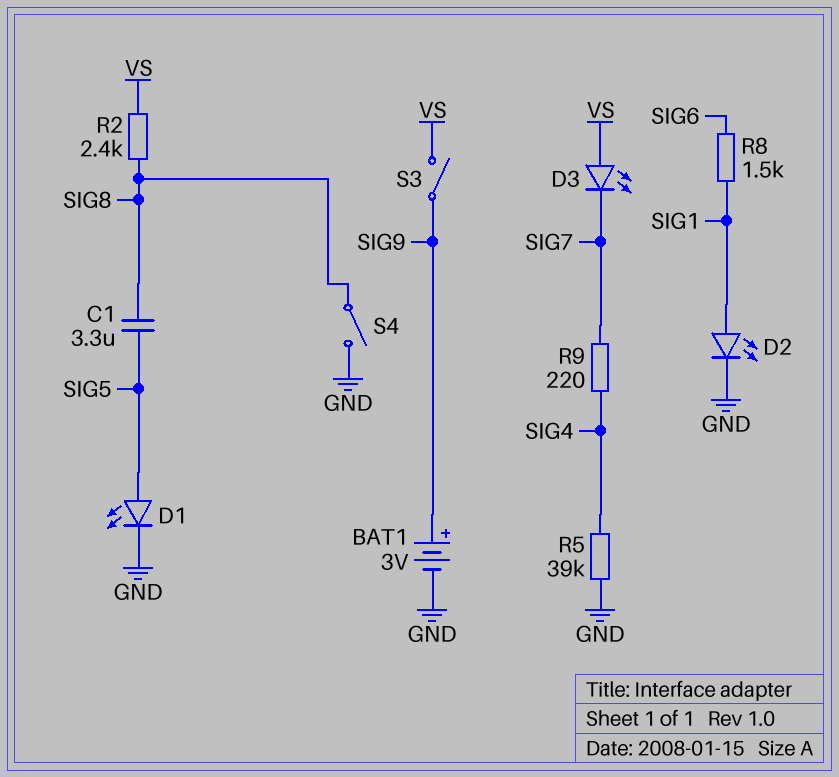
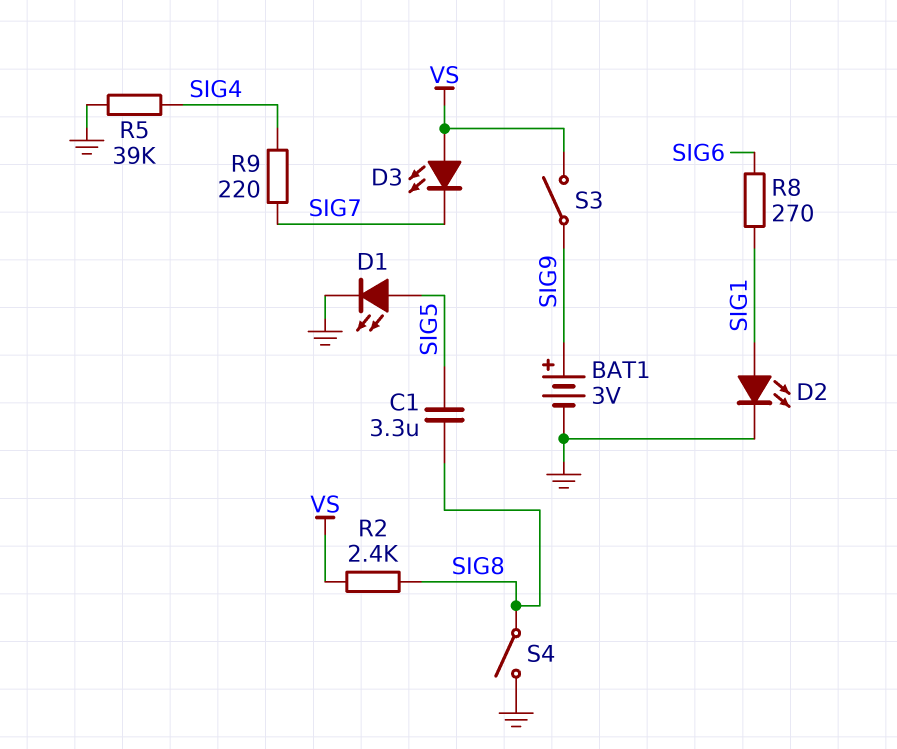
R8: 1.5k (SIG1, SIG6) -> 270 (SIG1, SIG6)

